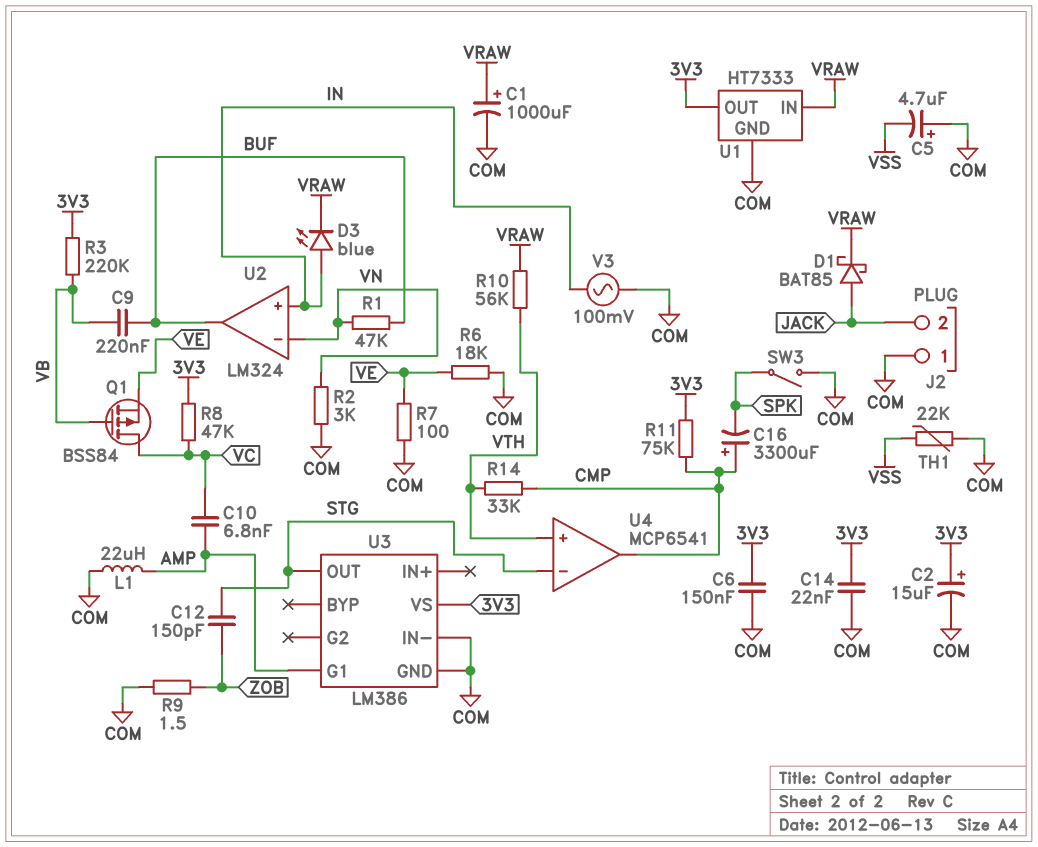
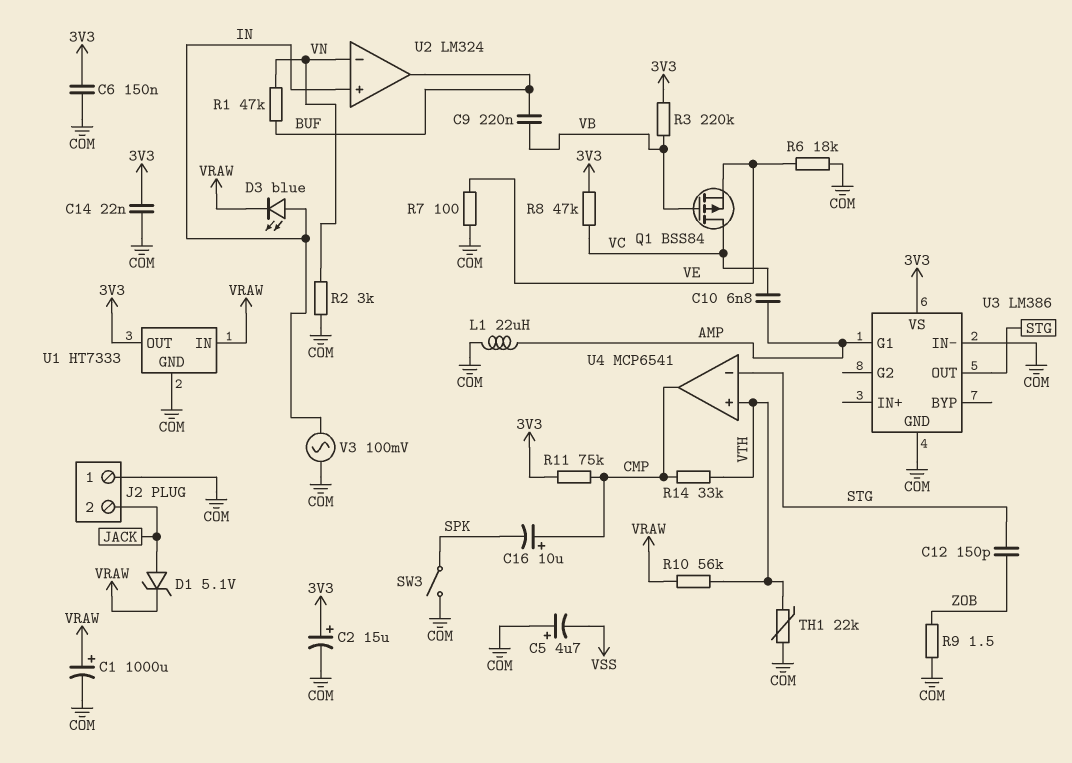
C16: 3300uF (plus CMP, minus SPK) -> 10uF (plus CMP, minus SPK)
D1: schottky BAT85 (A JACK, K VRAW) -> zener 5.1V (A JACK, K VRAW)
TH1: 22k (COM, VSS) -> 22k (COM, VTH)

